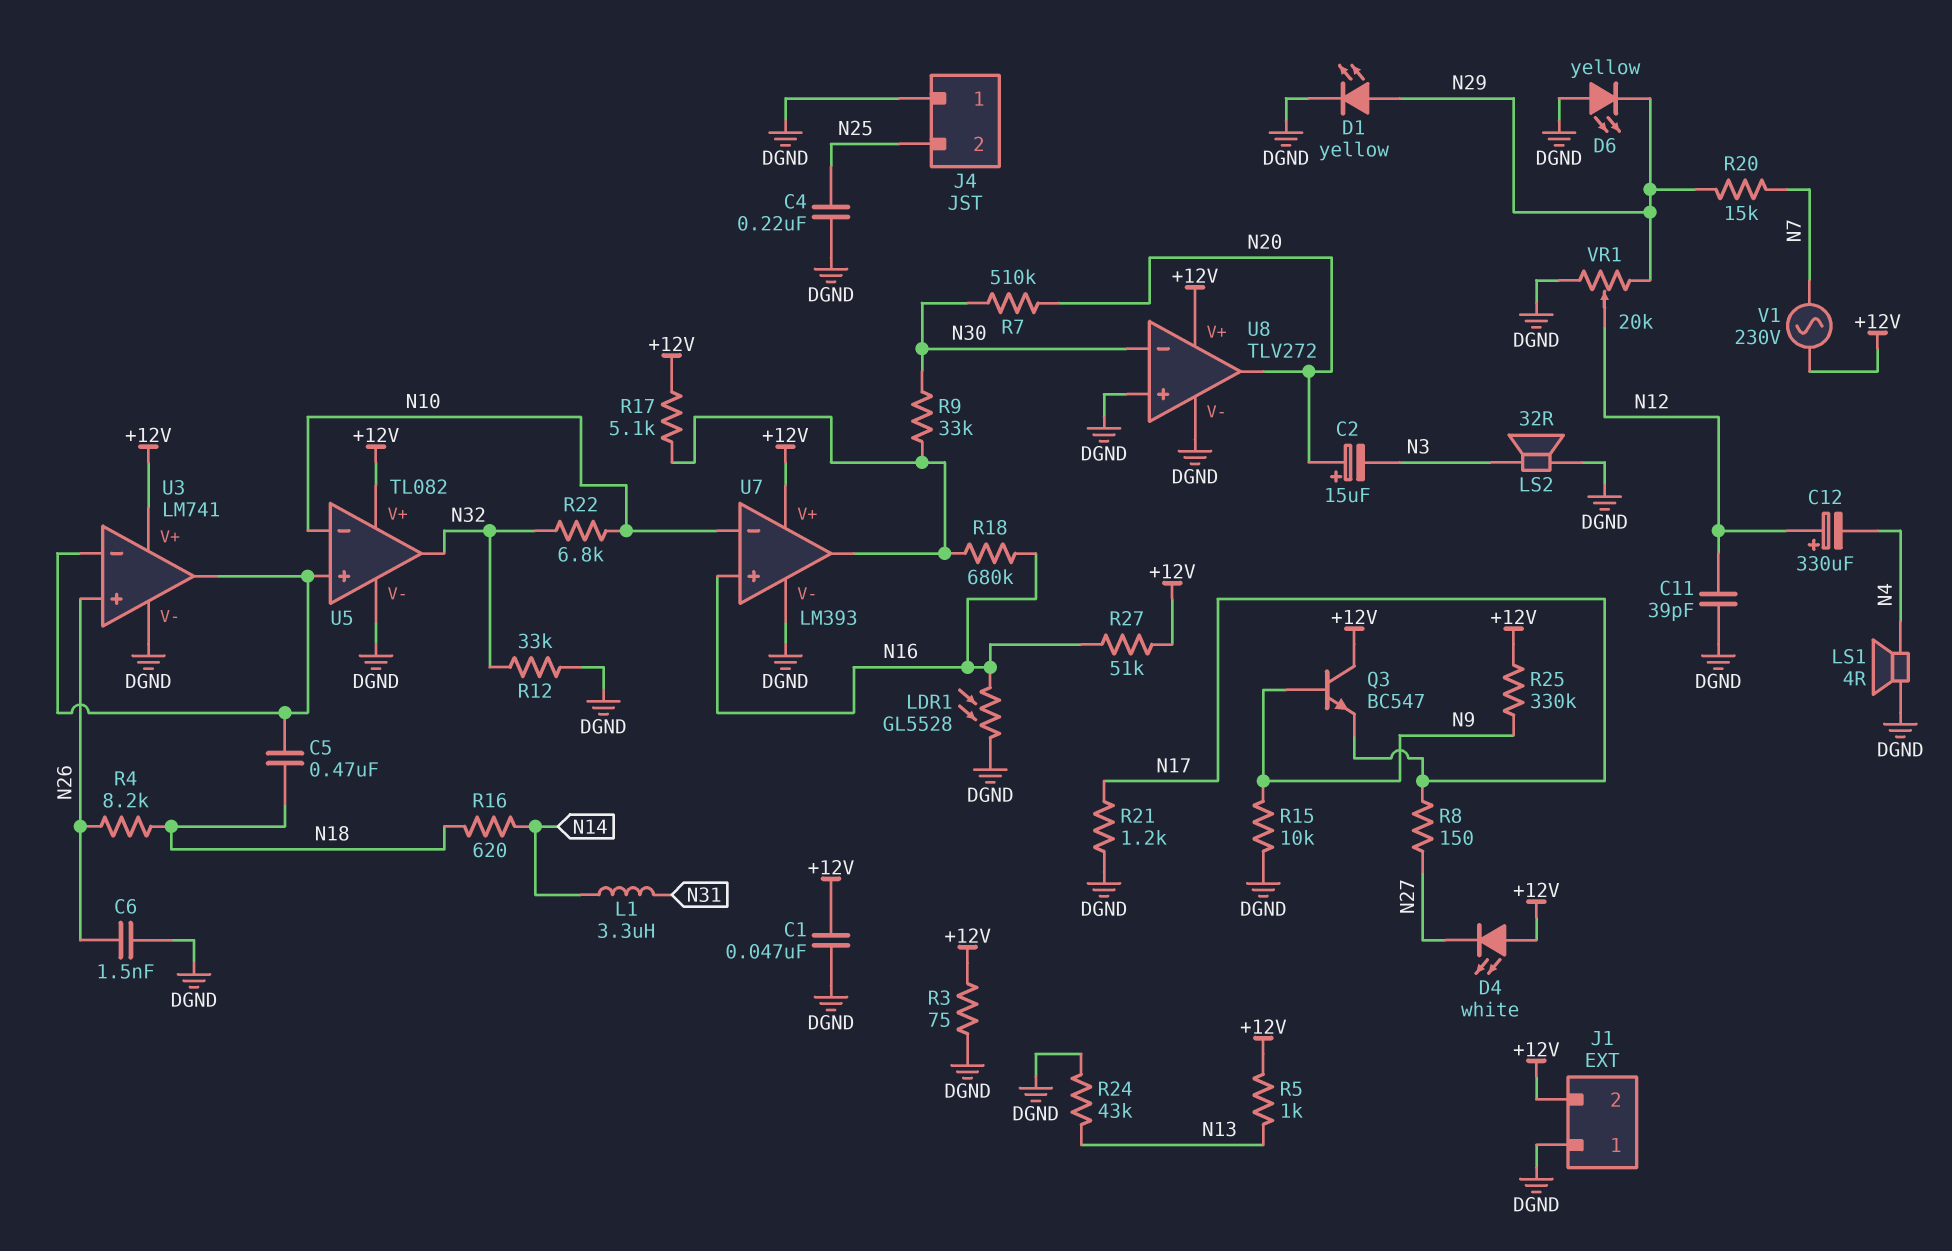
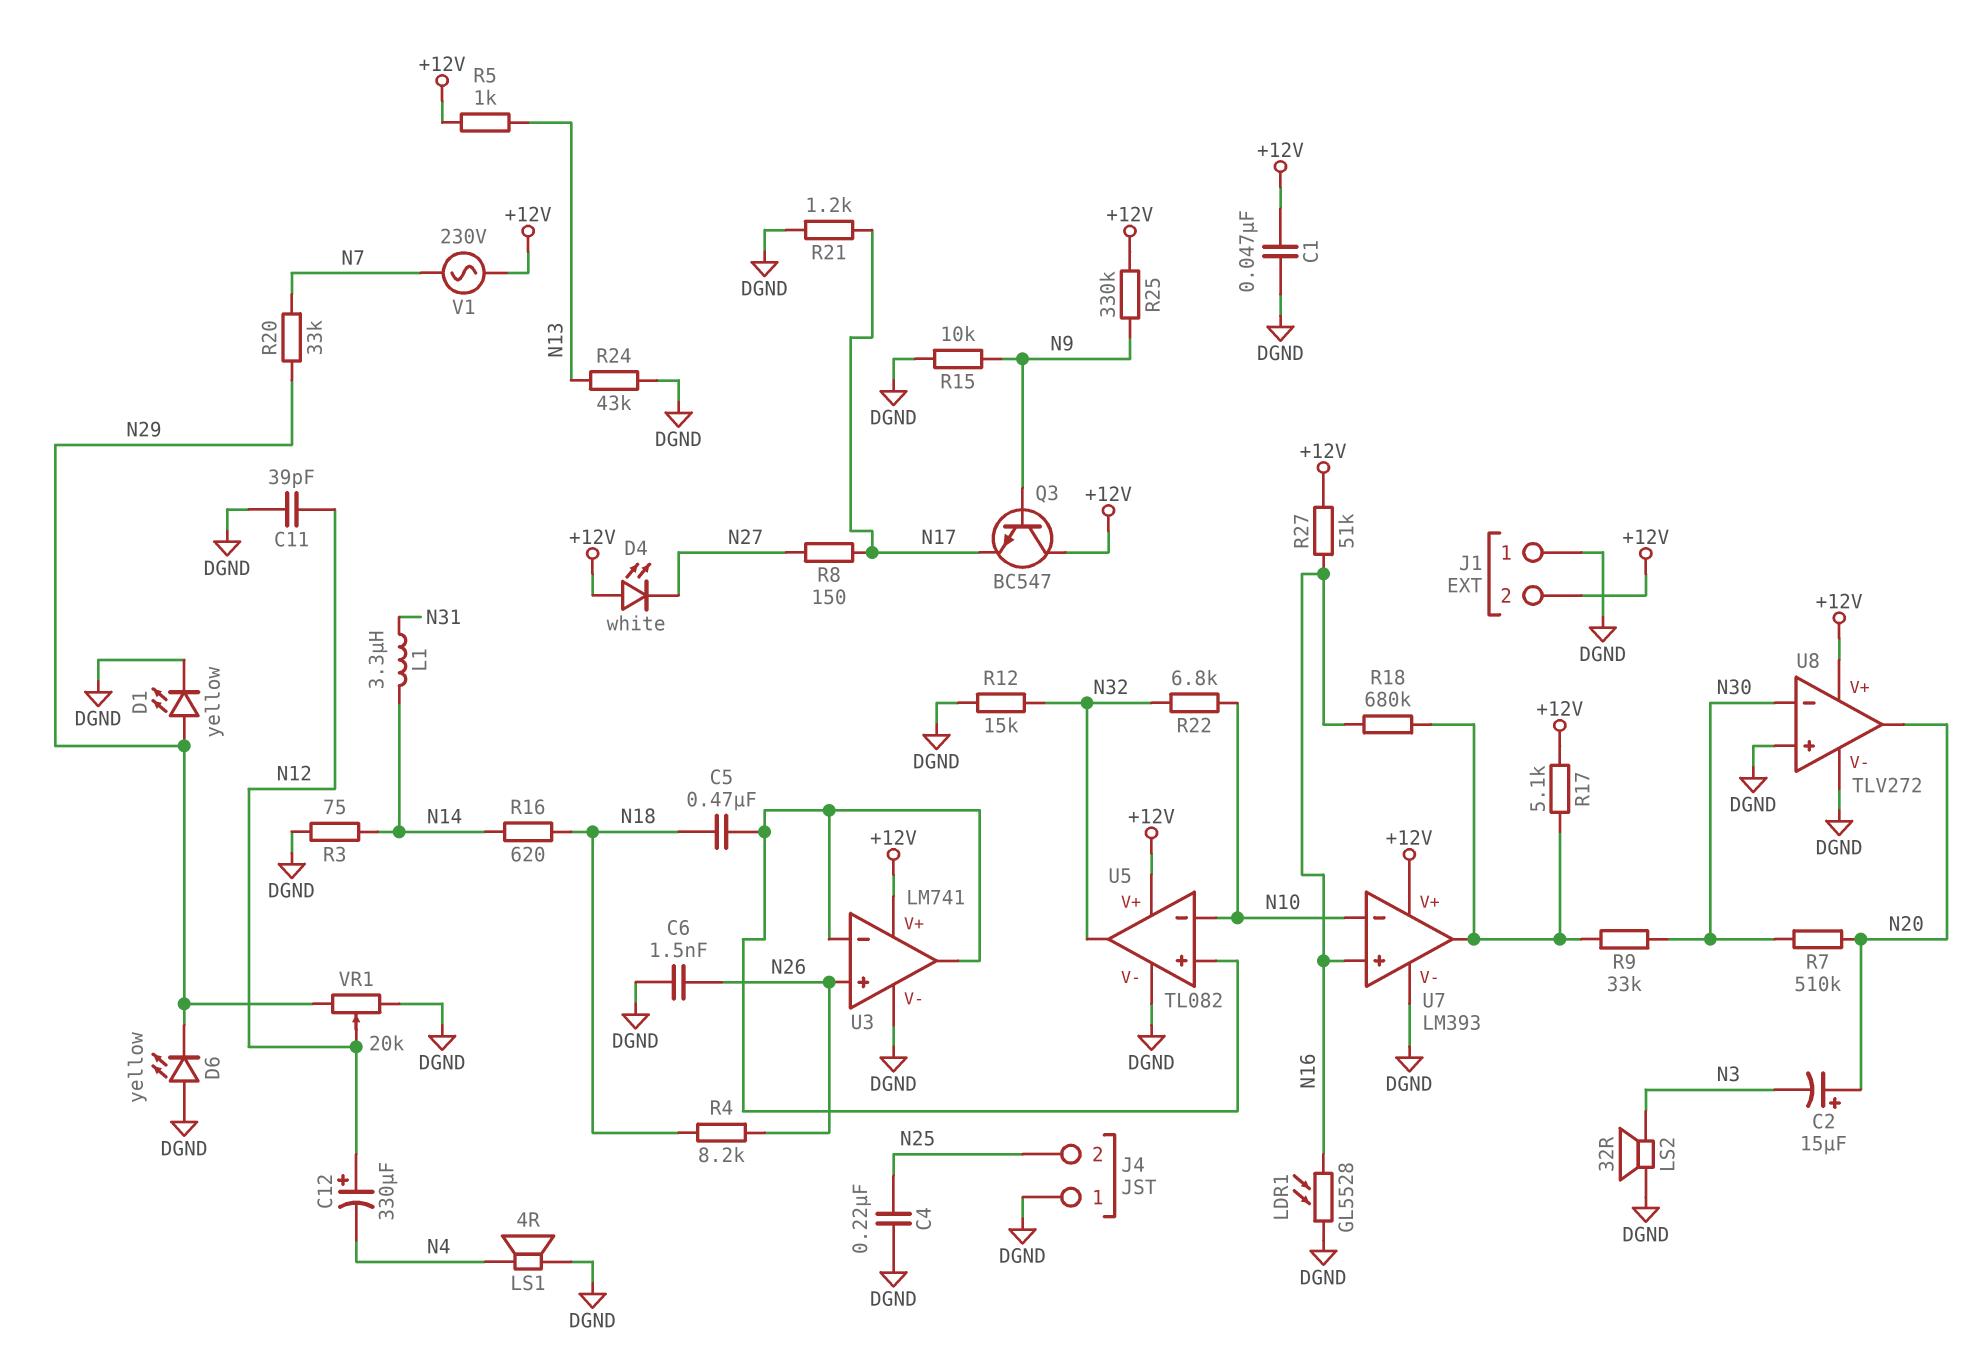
R3: 75 (+12V, DGND) -> 75 (DGND, N14)
R12: 33k (DGND, N32) -> 15k (DGND, N32)
R20: 15k (N7, N29) -> 33k (N7, N29)

